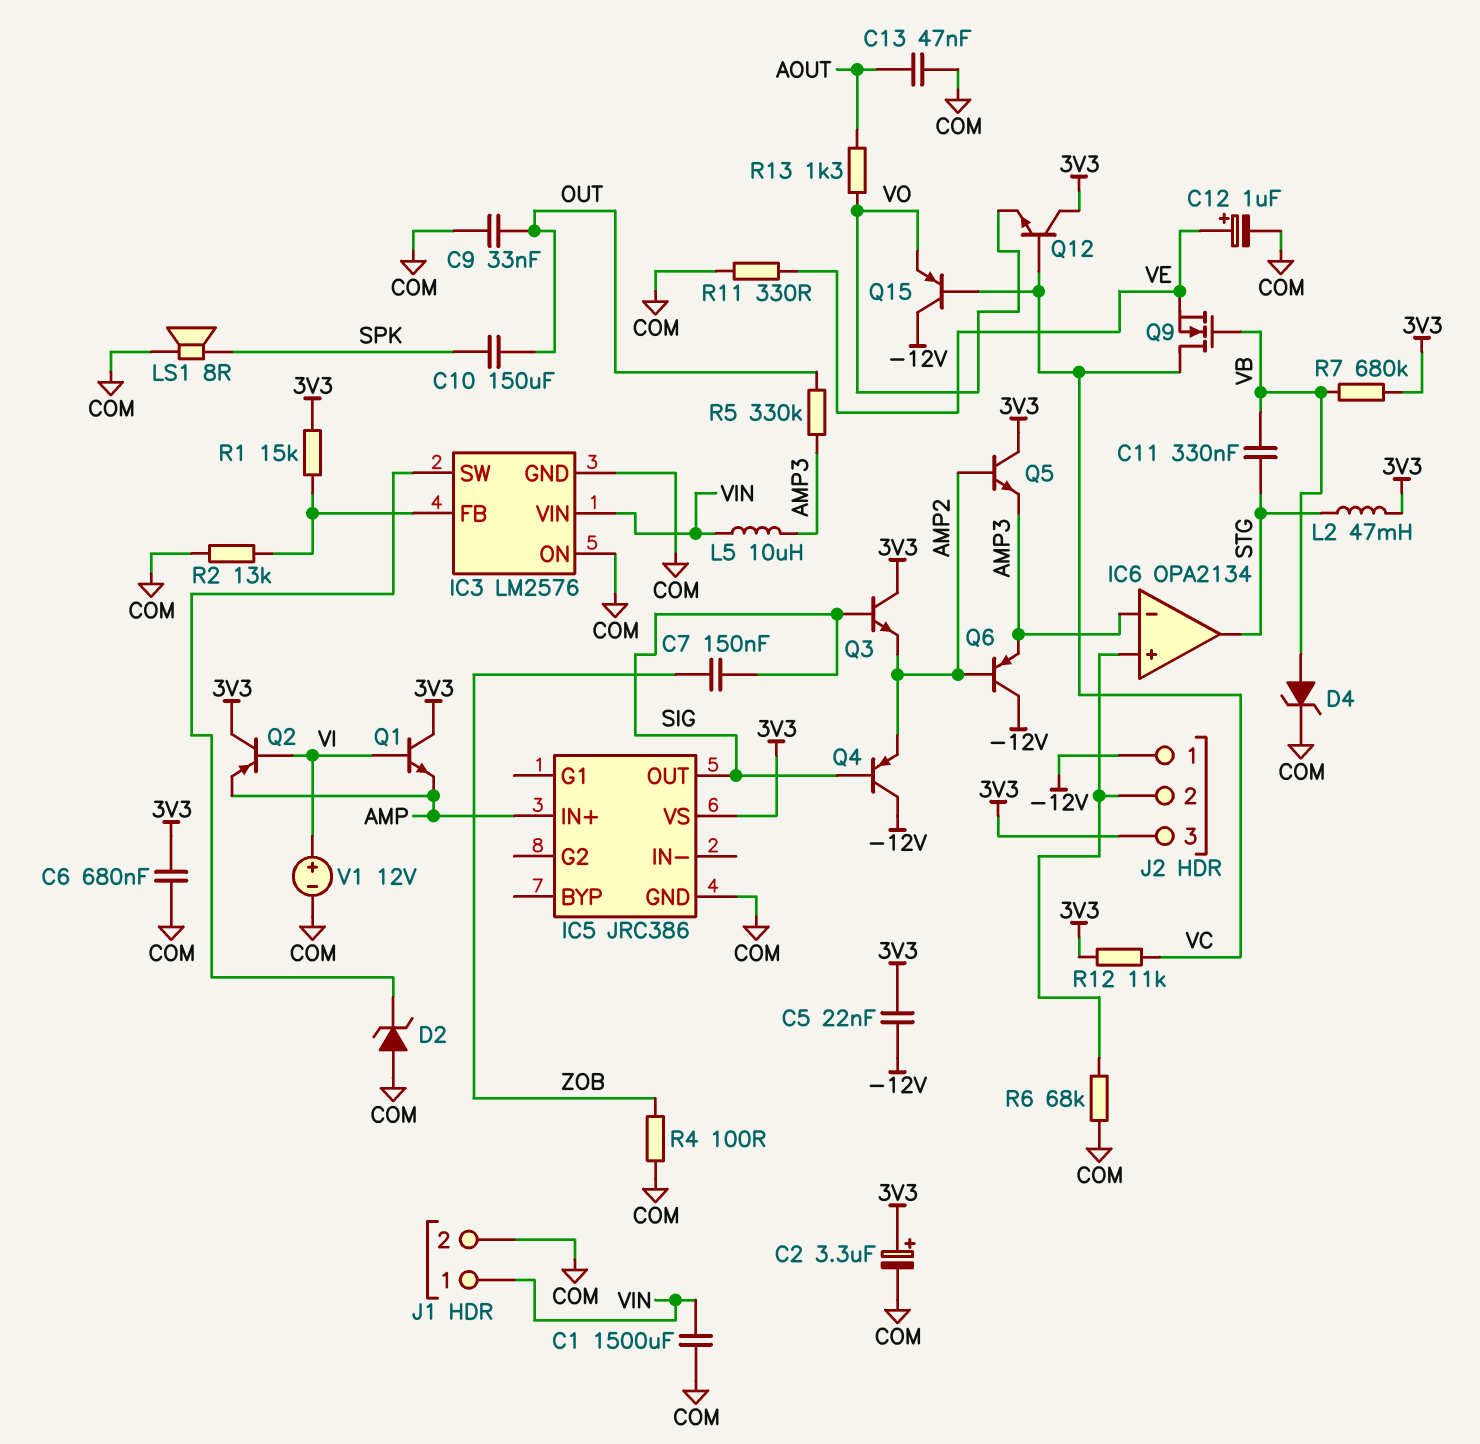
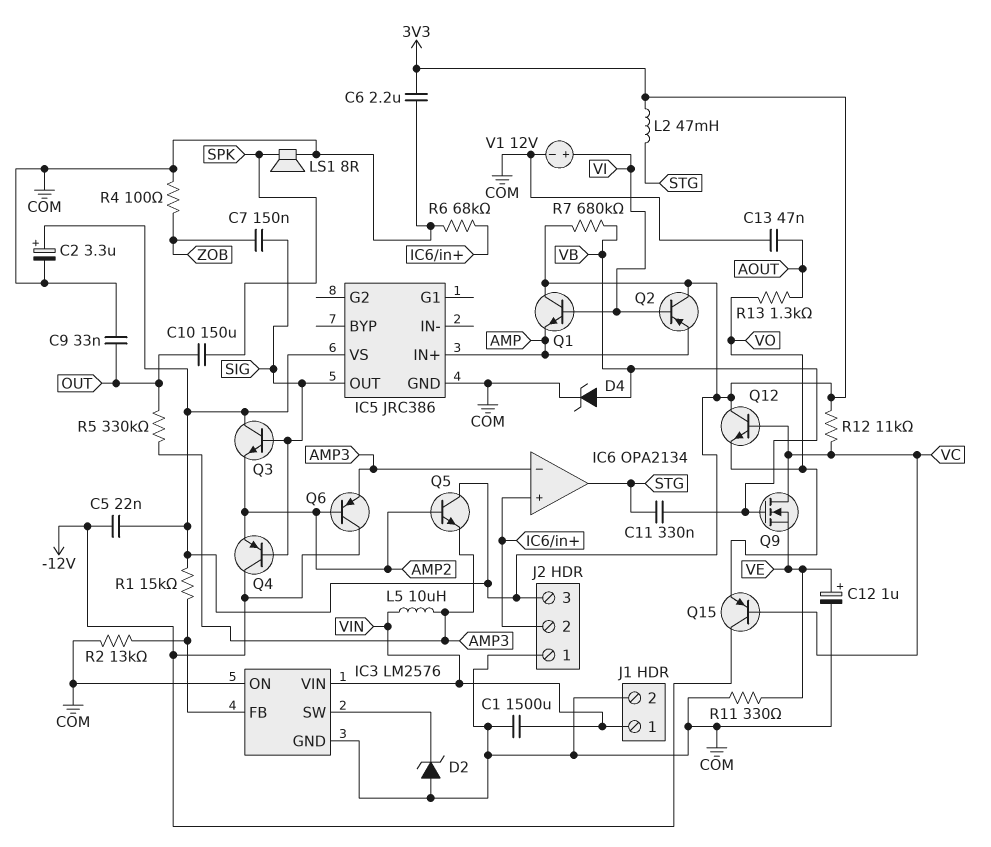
C6: 680nF (3V3, COM) -> 2.2uF (3V3, COM)
J2 pin 1: -12V -> COM

